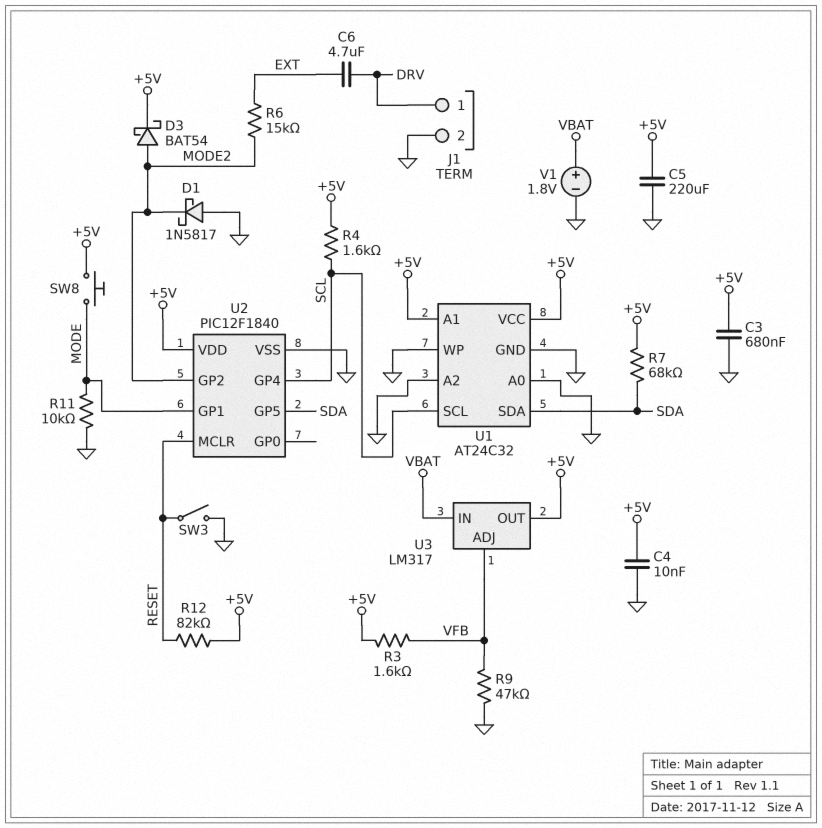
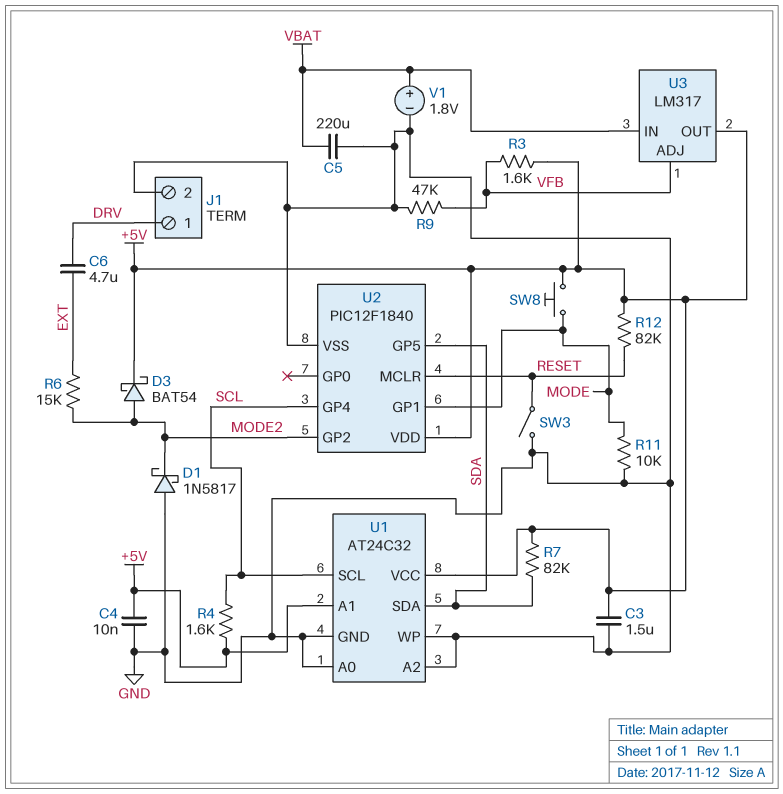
C3: 680nF (+5V, GND) -> 1.5uF (+5V, GND)
C5: 220uF (+5V, GND) -> 220uF (GND, VBAT)
R7: 68k (+5V, SDA) -> 82k (+5V, SDA)

